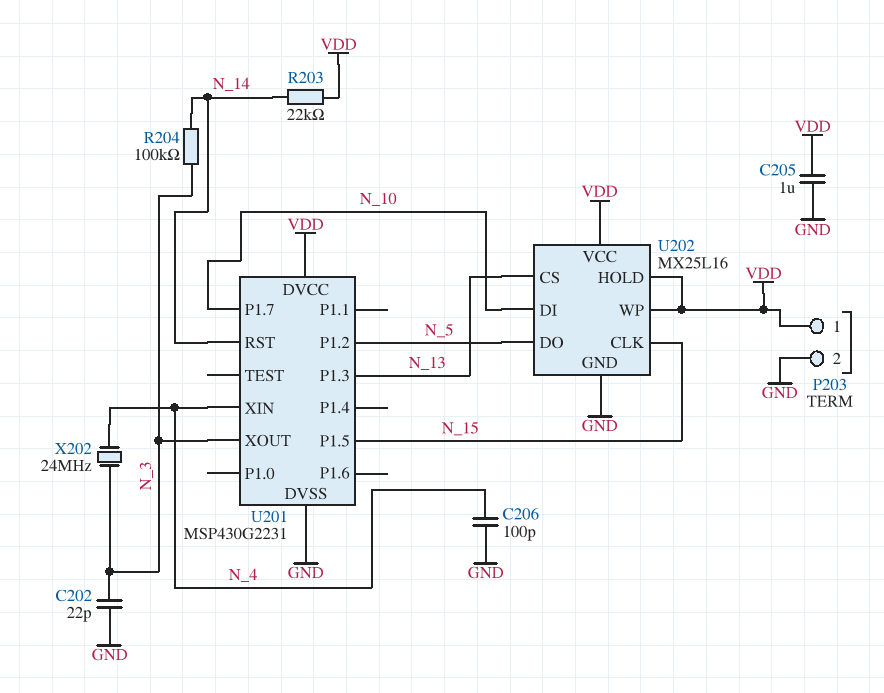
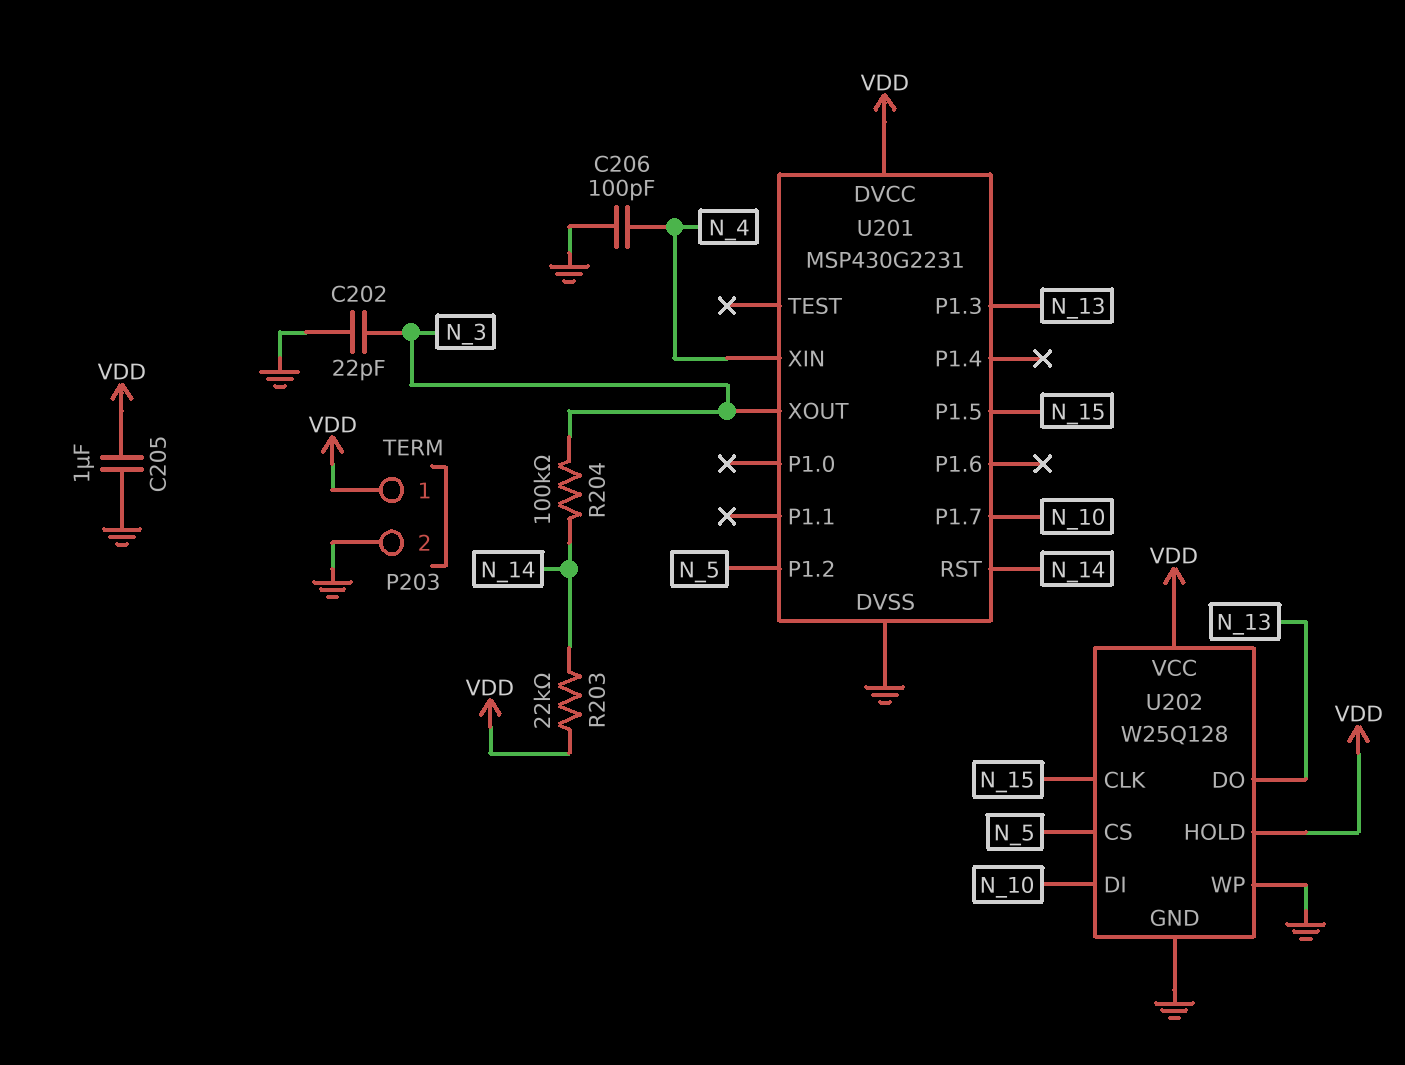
U202: MX25L16 -> W25Q128
U202 pin CS: N_13 -> N_5
U202 pin DO: N_5 -> N_13
U202 pin WP: VDD -> GND
X202: 24MHz (N_3, N_4) -> none

